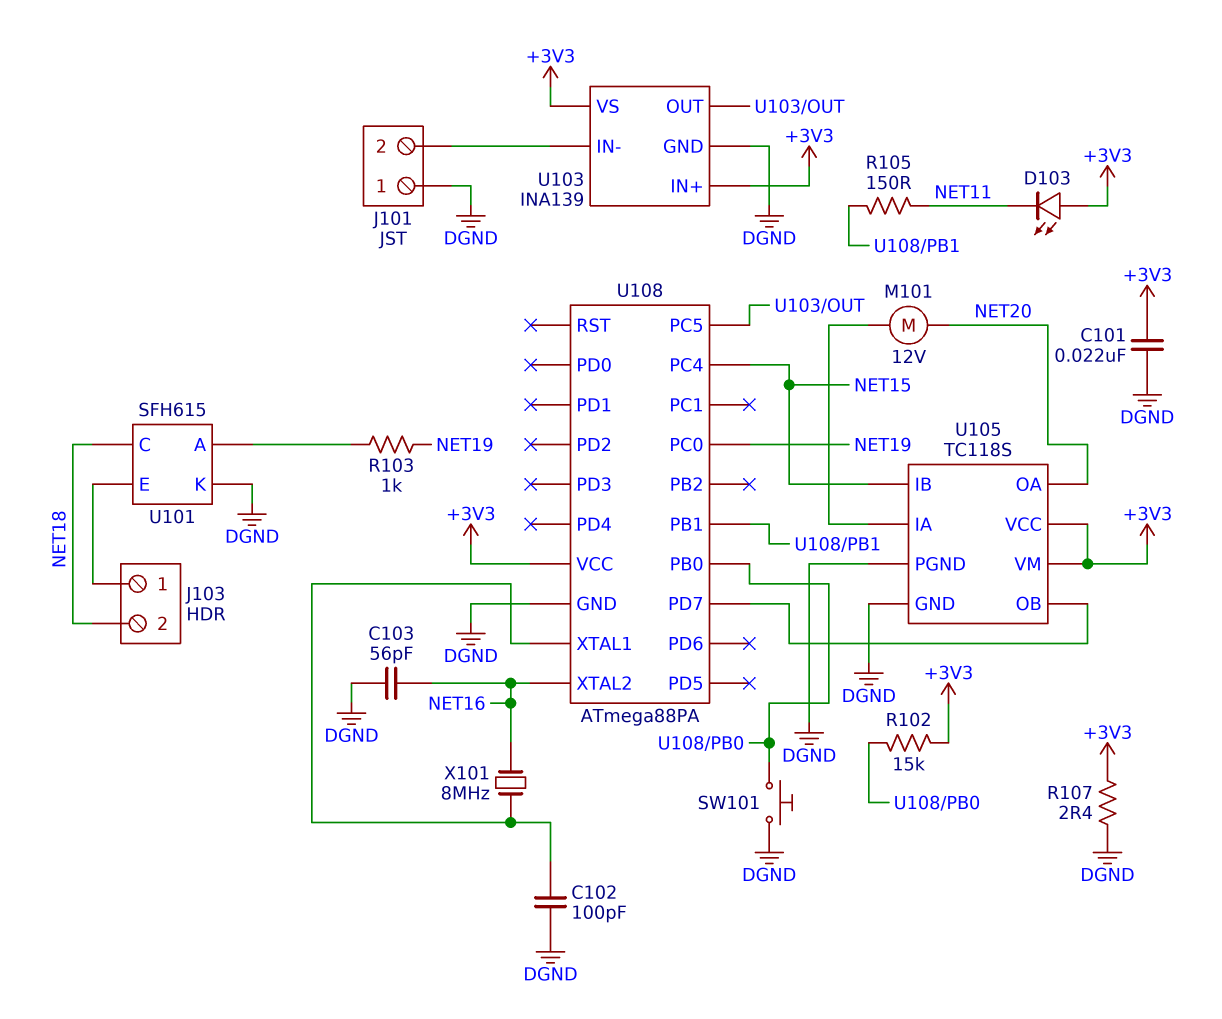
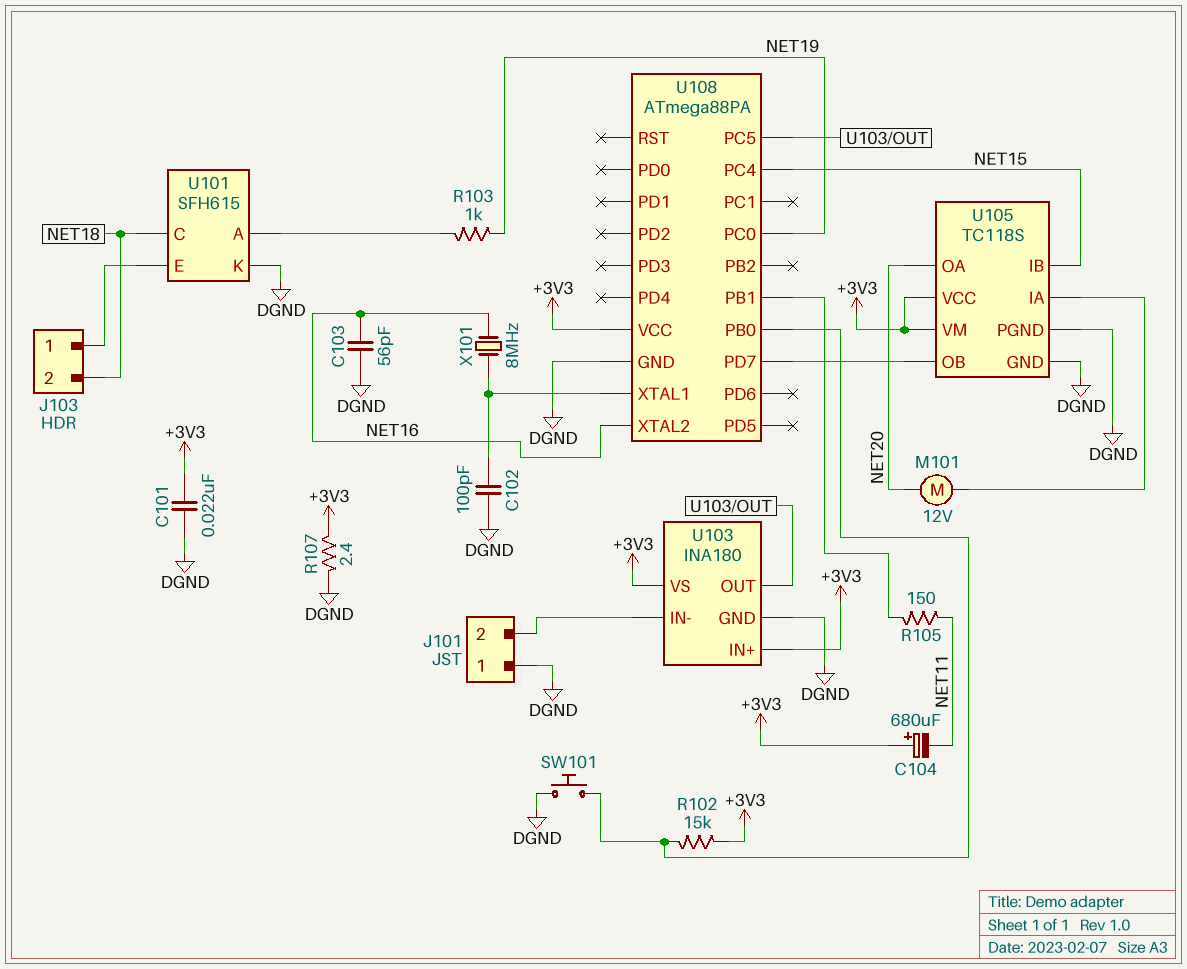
C104: none -> 680uF (plus +3V3, minus NET11)
D103: LED (A +3V3, K NET11) -> none
U103: INA139 -> INA180

